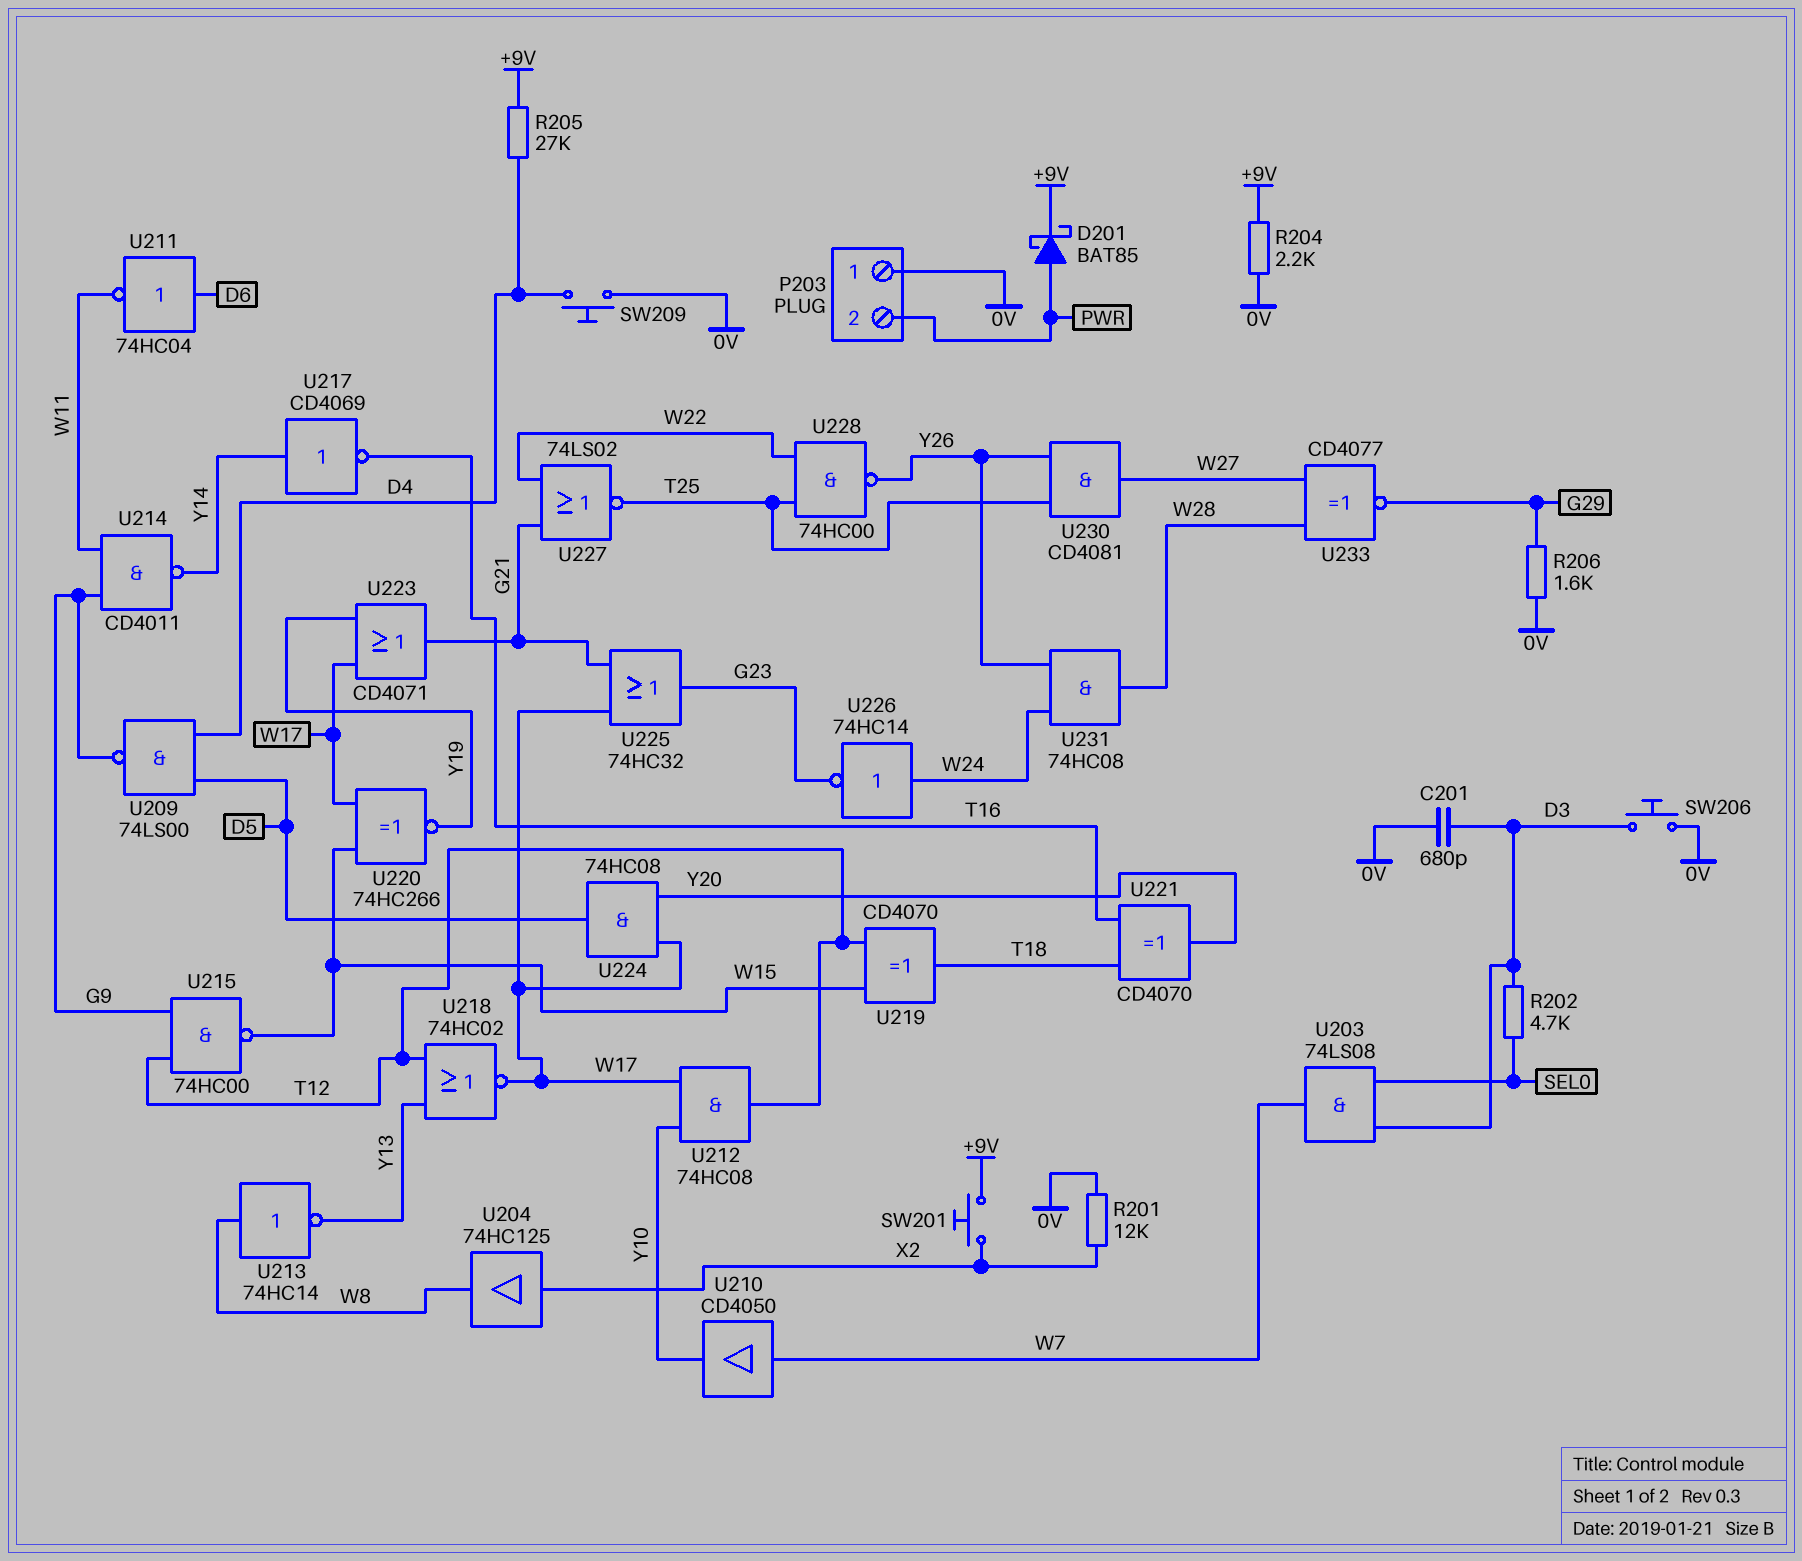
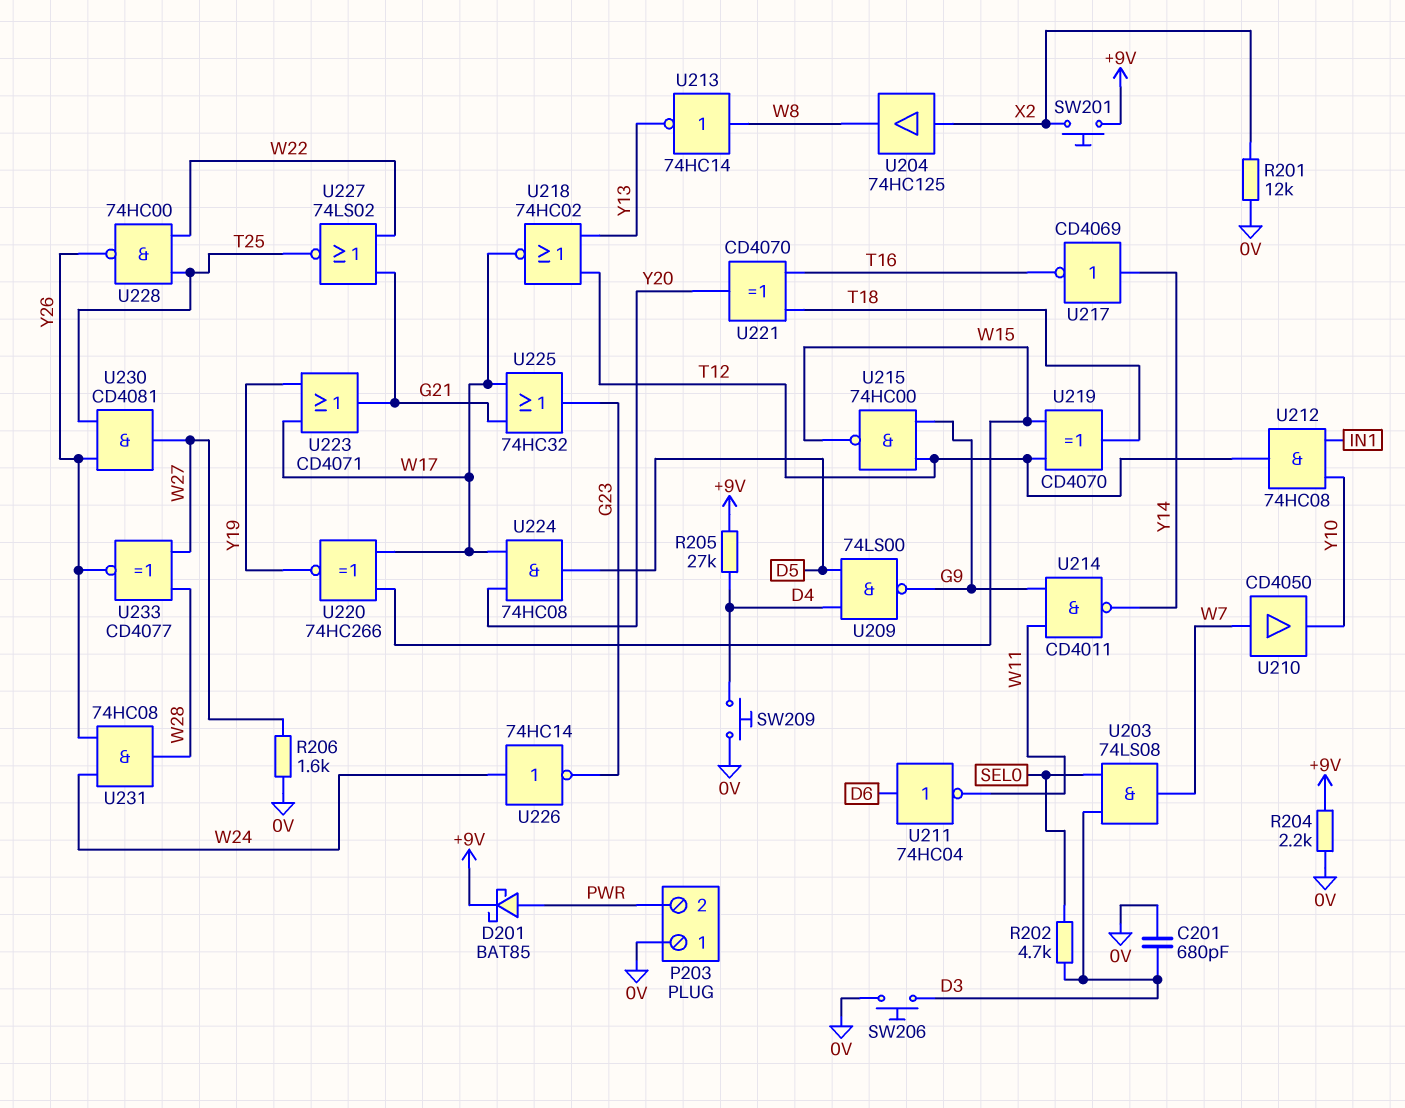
R206: 1.6k (0V, G29) -> 1.6k (0V, W27)
U212: AND 74HC08 (in W17, in Y10, out T12) -> AND 74HC08 (in IN1, in Y10, out T12)
U233: XNOR CD4077 (in W27, in W28, out G29) -> XNOR CD4077 (in W27, in W28, out Y26)

